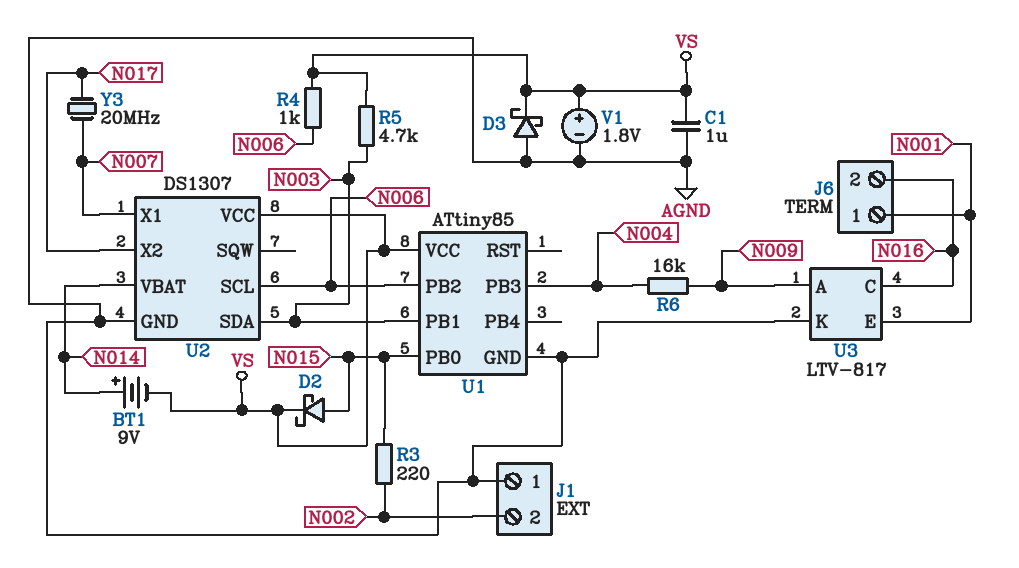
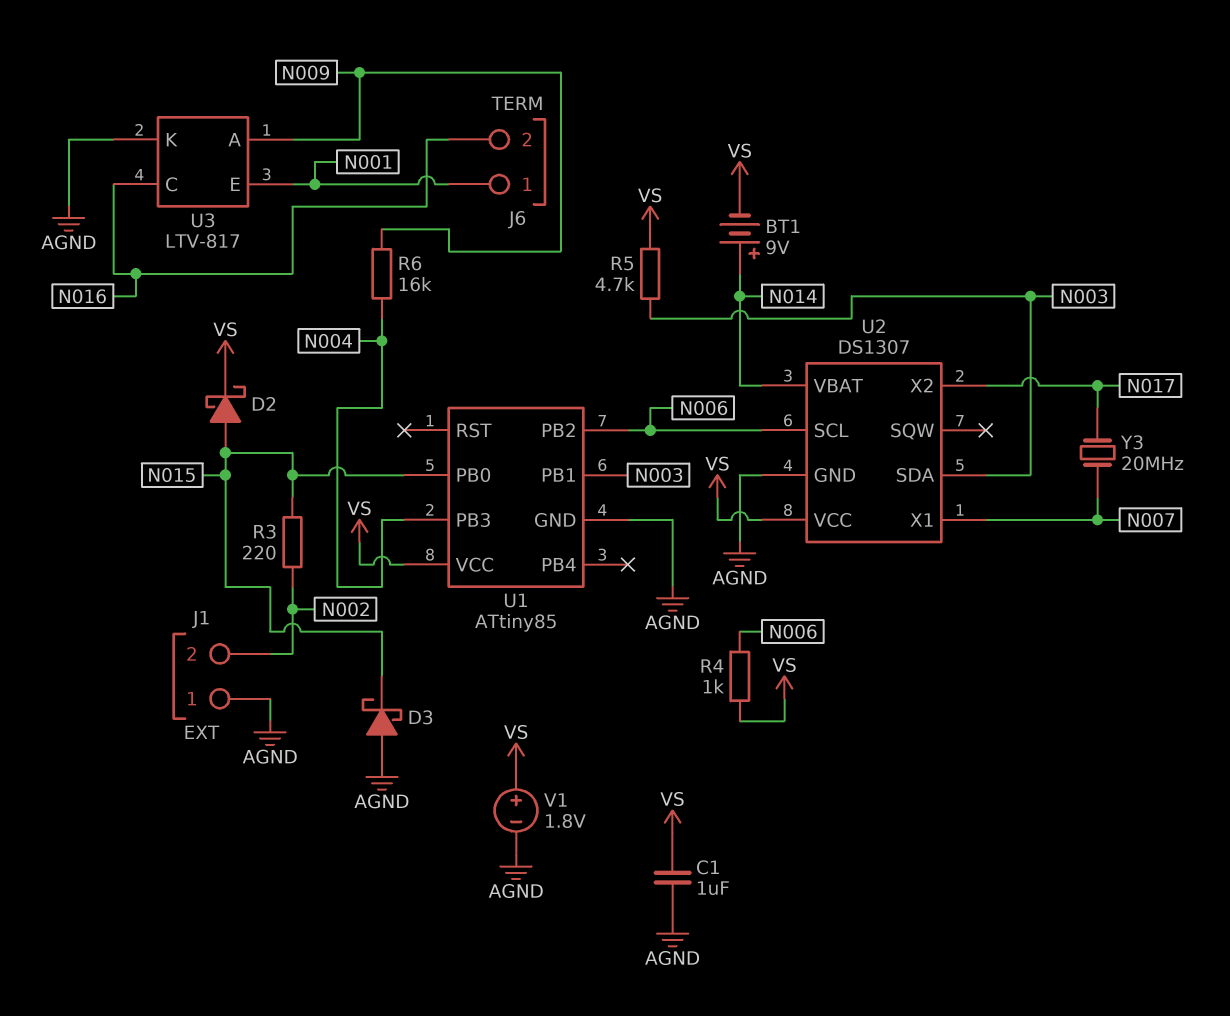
D3: schottky (A AGND, K VS) -> schottky (A AGND, K N015)

